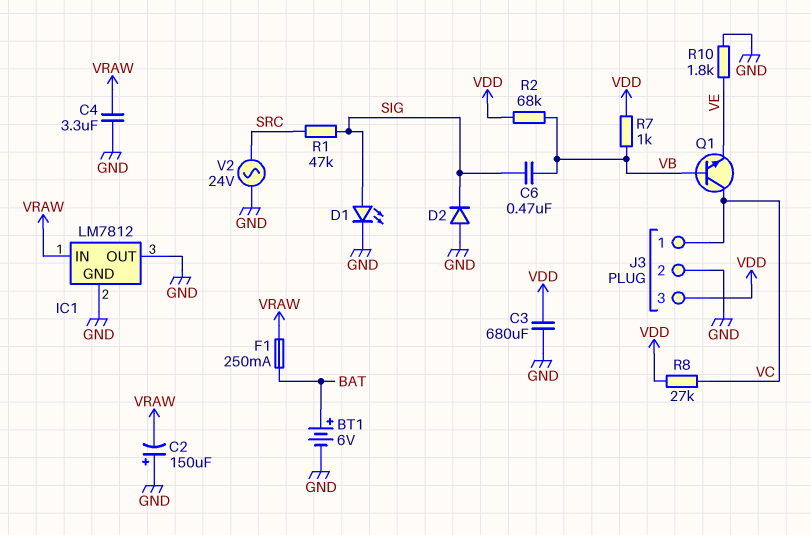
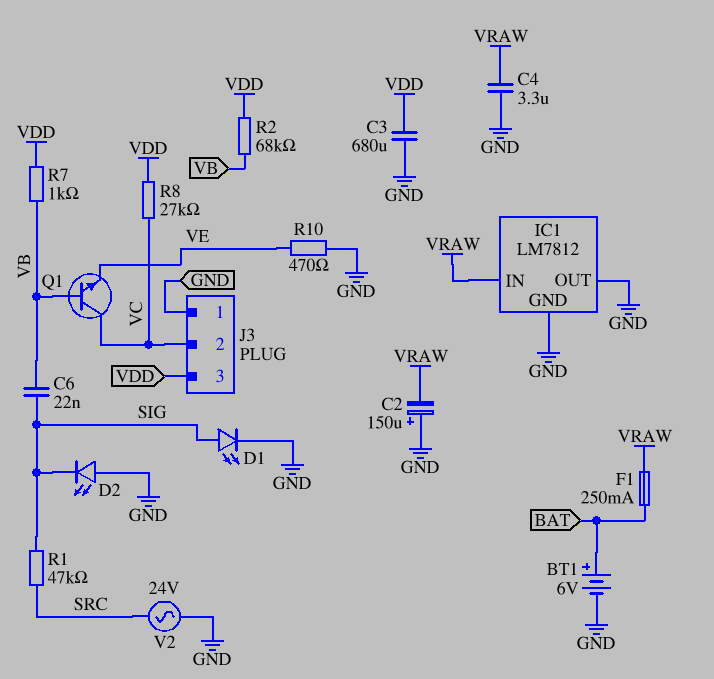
C6: 470nF (SIG, VB) -> 22nF (SIG, VB)
D2: diode (A GND, K SIG) -> LED (A GND, K SIG)
J3 pin 1: VC -> GND
J3 pin 2: GND -> VC
R10: 1.8k (GND, VE) -> 470 (GND, VE)

